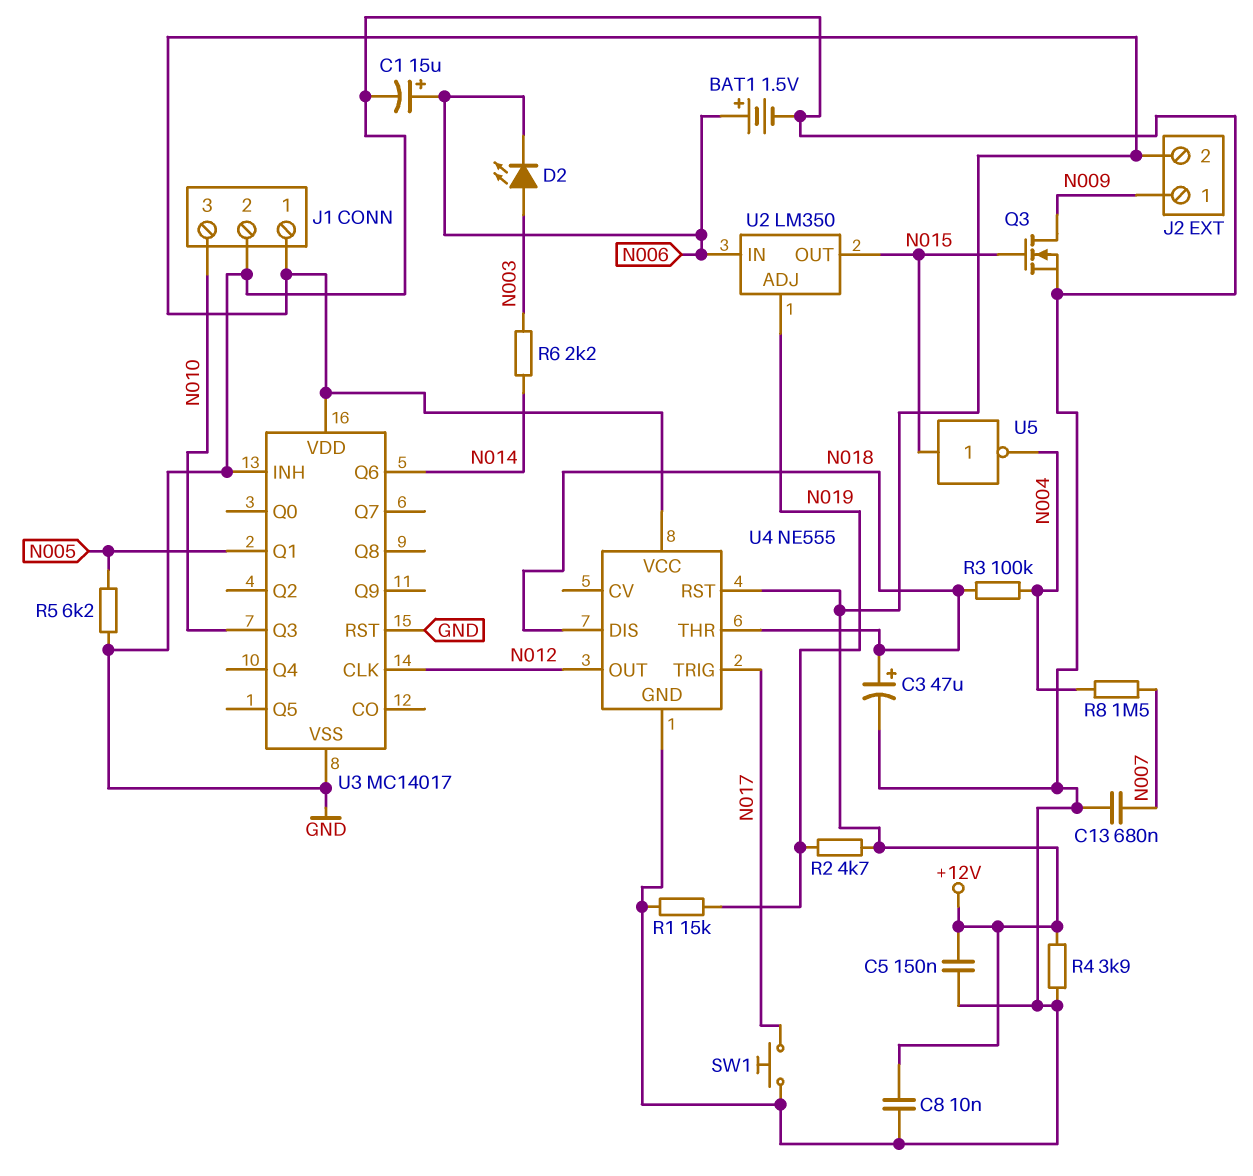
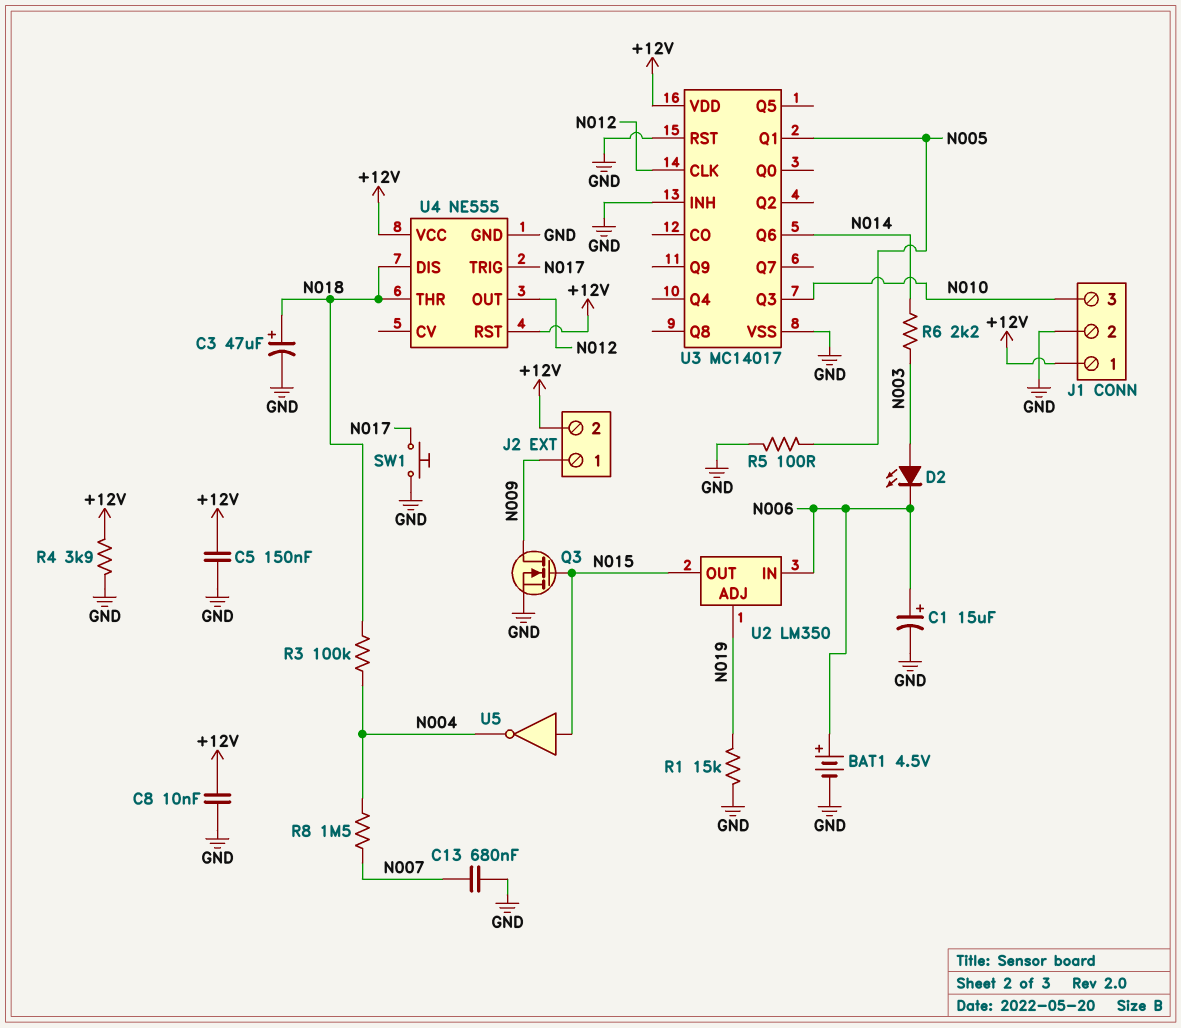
BAT1: 1.5V (plus N006, minus GND) -> 4.5V (plus N006, minus GND)
R2: 4.7k (+12V, N019) -> none
R5: 6.2k (GND, N005) -> 100 (GND, N005)

